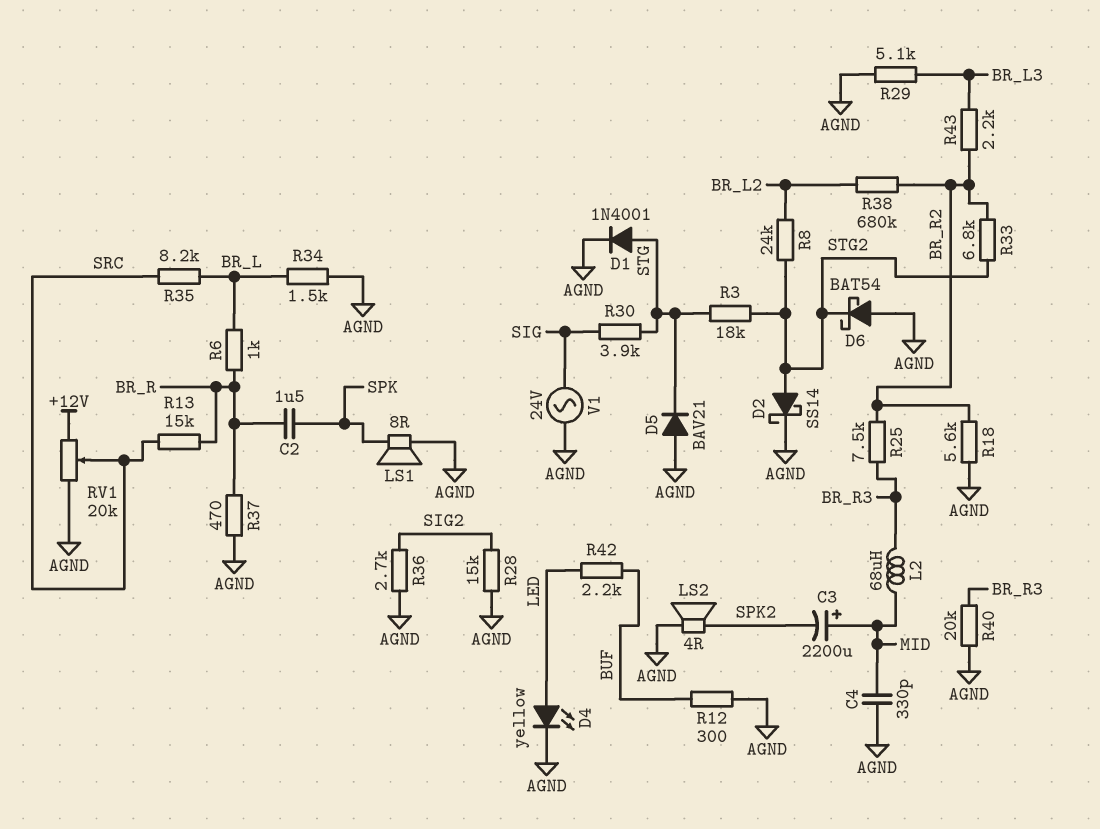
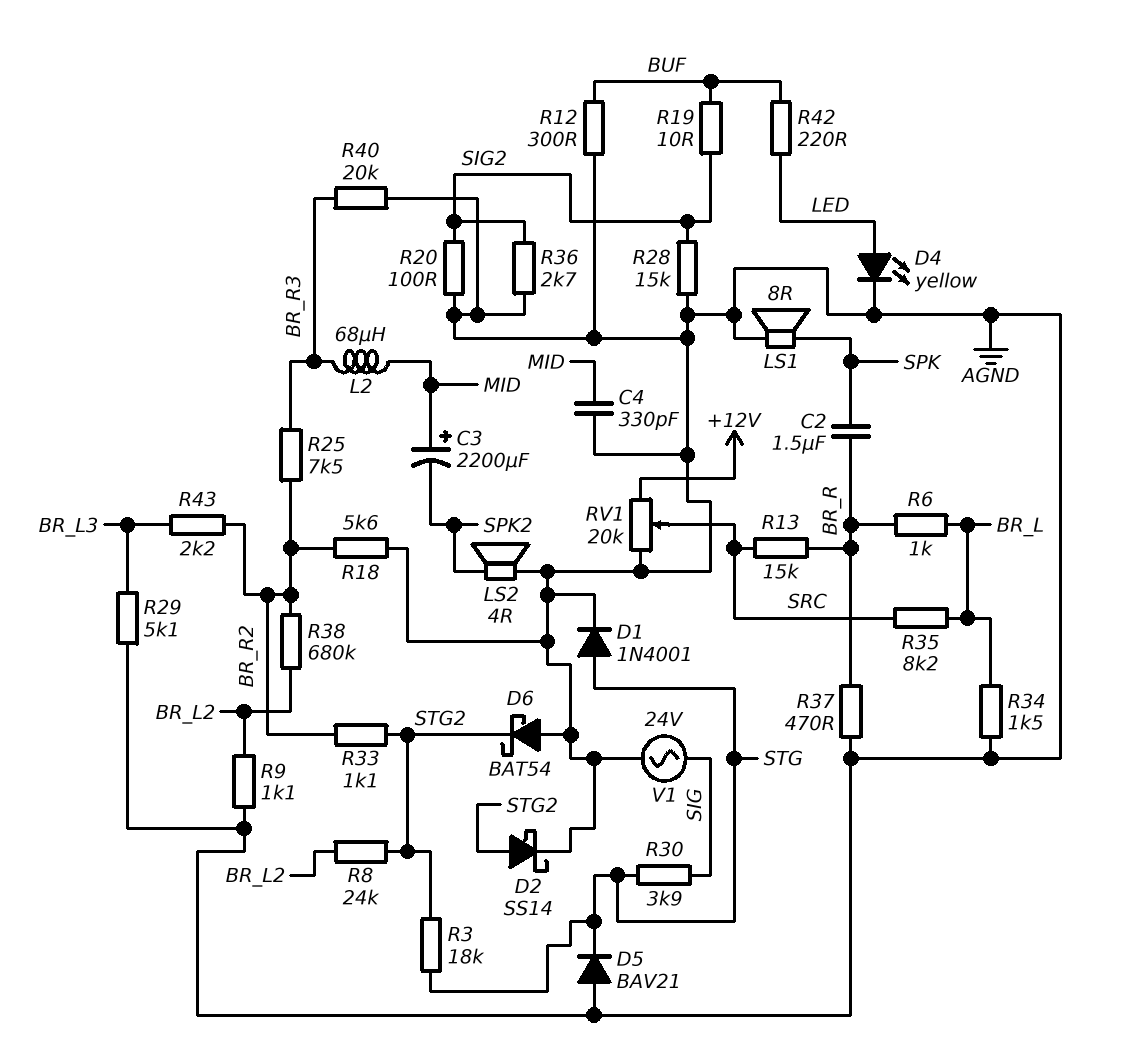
R9: none -> 1.1k (AGND, BR_L2)
R19: none -> 10 (BUF, SIG2)
R20: none -> 100 (AGND, SIG2)
R33: 6.8k (BR_R2, STG2) -> 1.1k (BR_R2, STG2)
R42: 2.2k (BUF, LED) -> 220 (BUF, LED)

